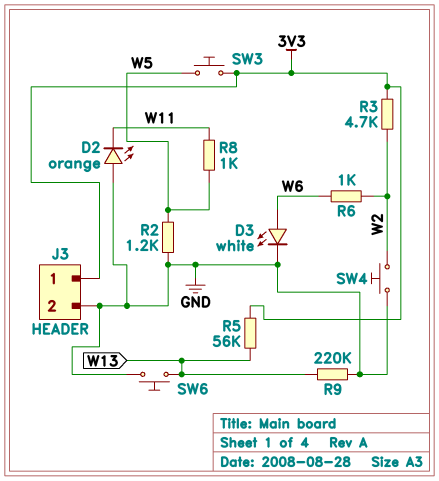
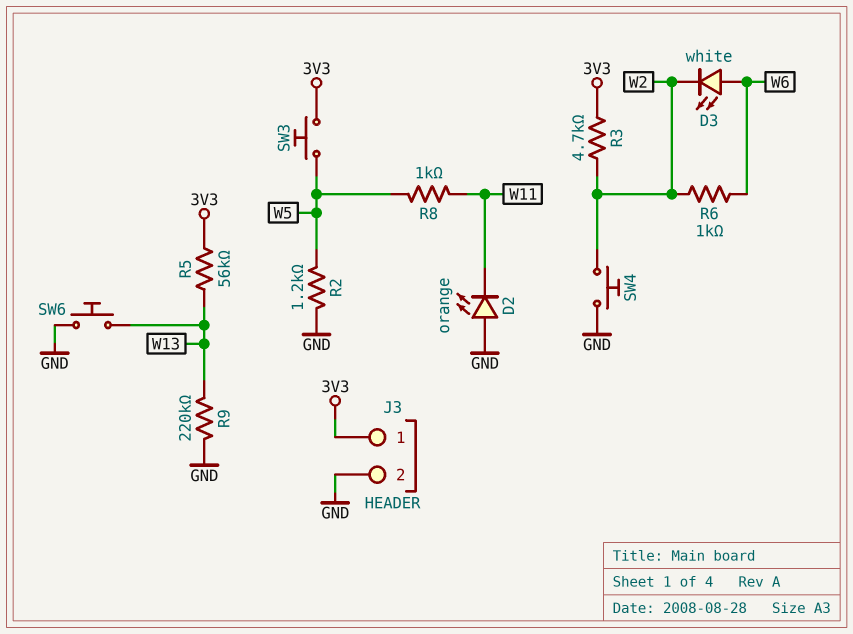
D3: LED white (A W6, K GND) -> LED white (A W6, K W2)

